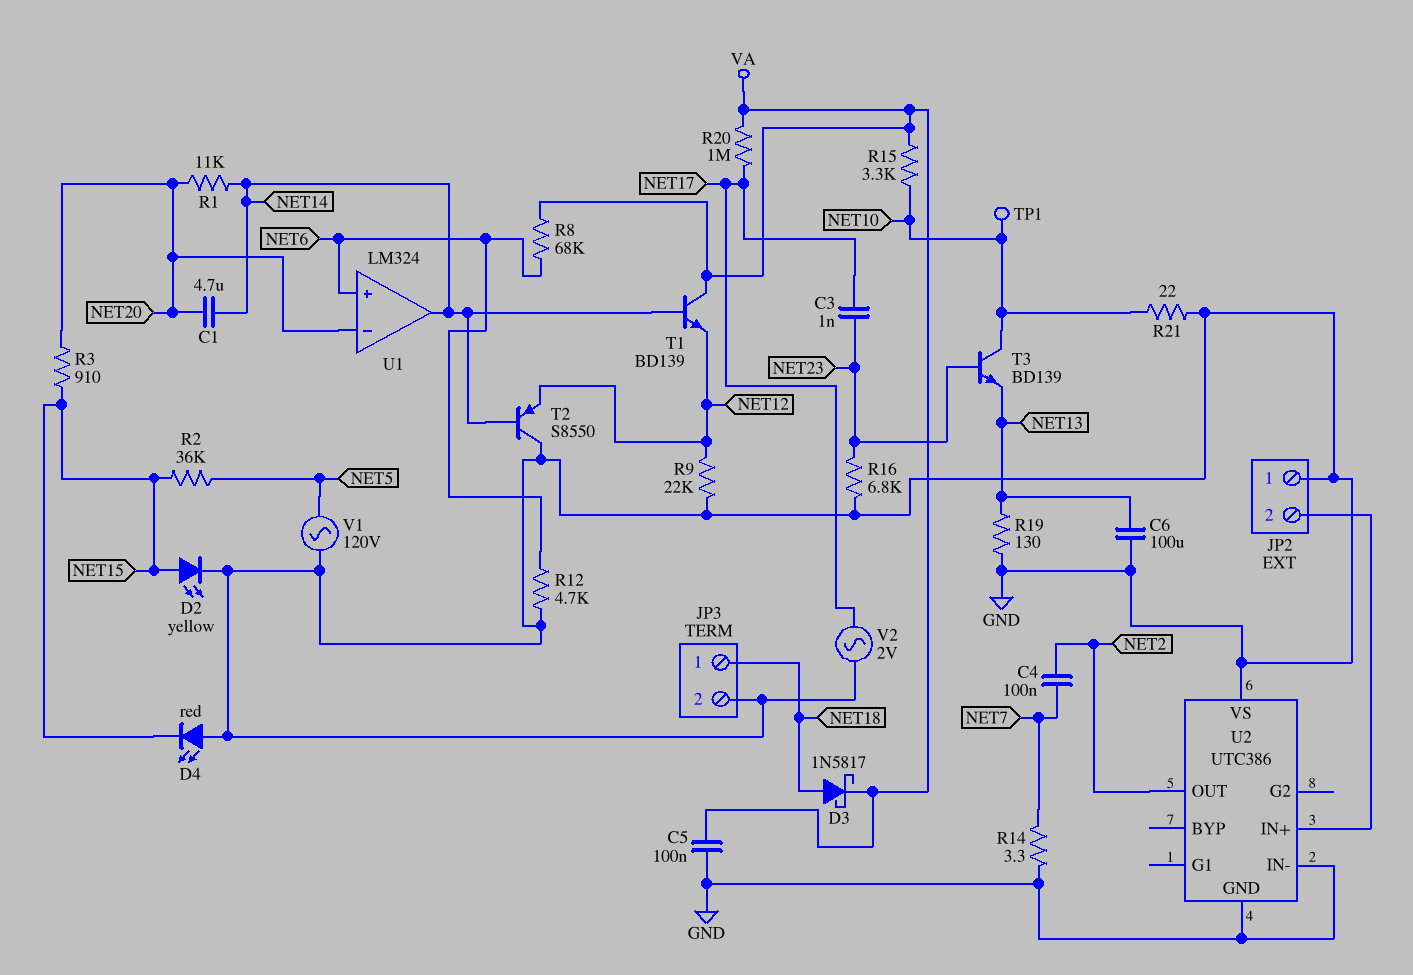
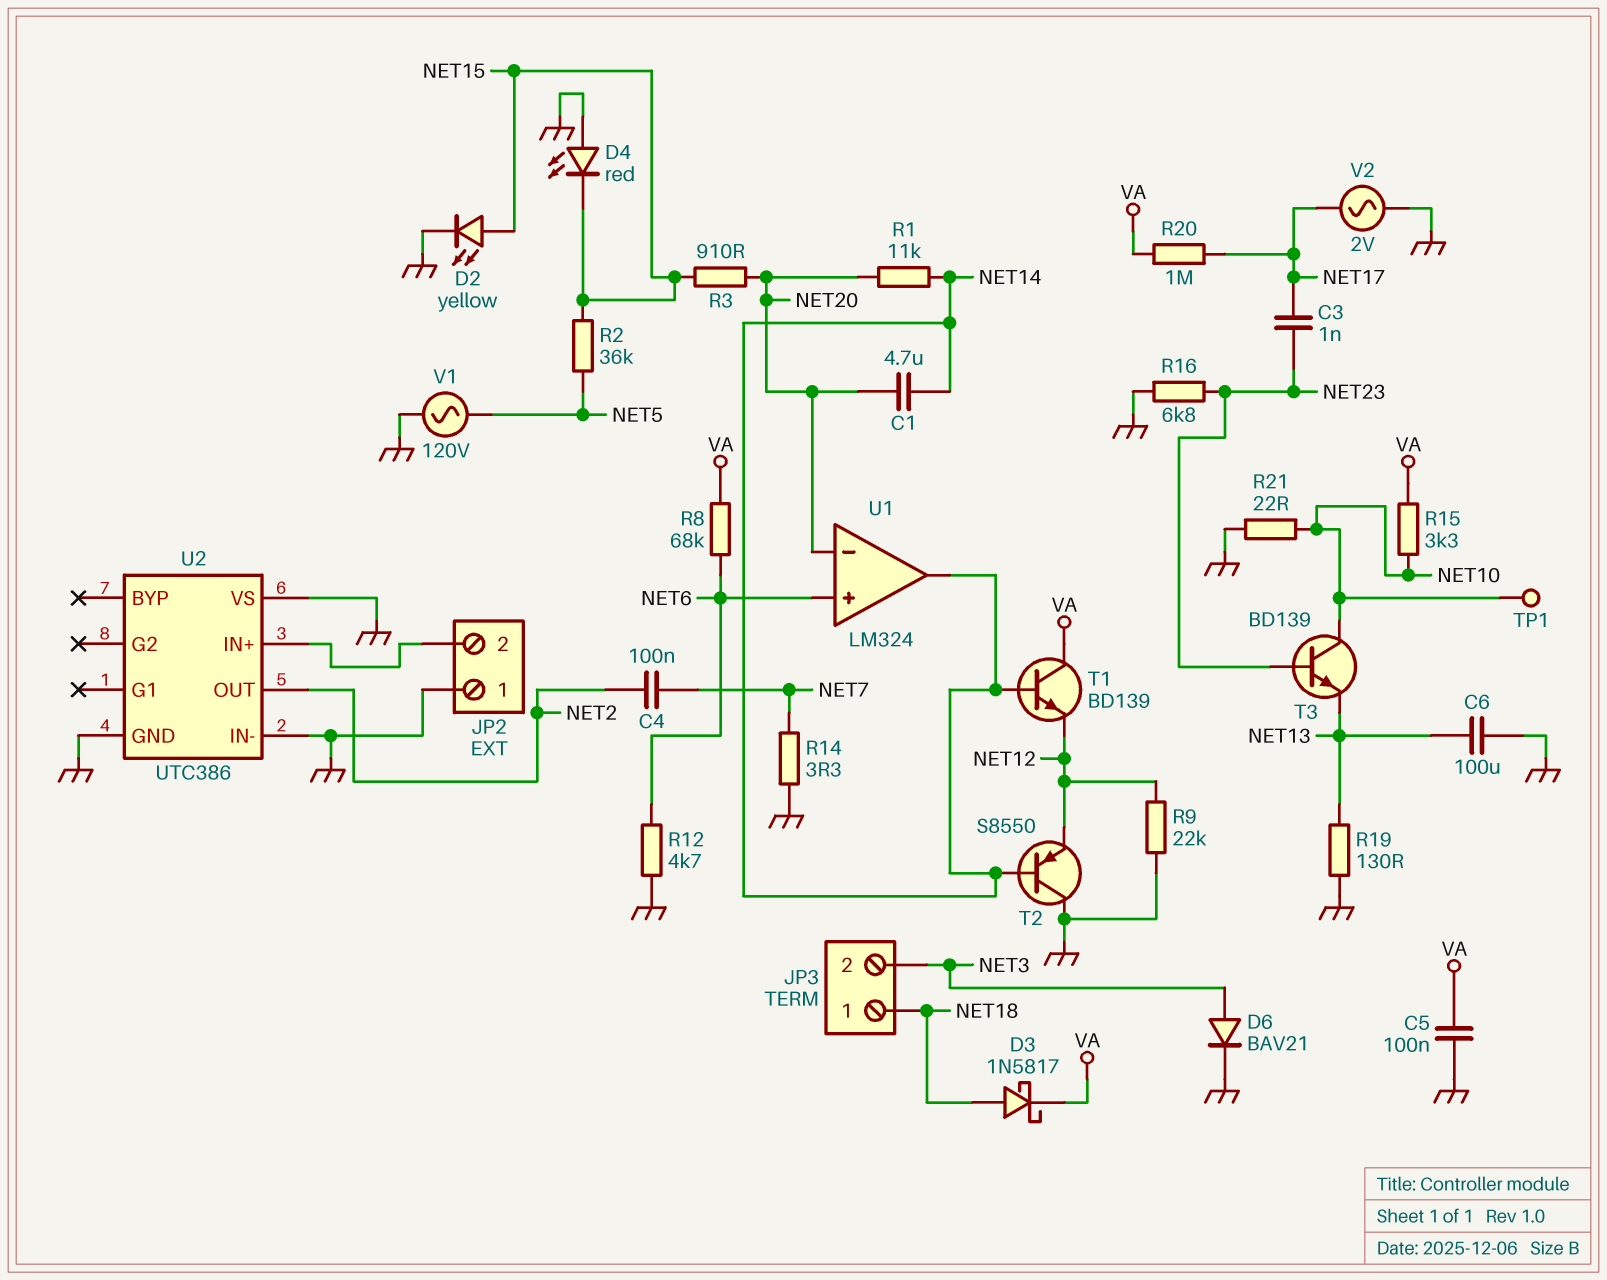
D6: none -> diode BAV21 (A NET3, K GND)
JP3 pin 2: GND -> NET3

